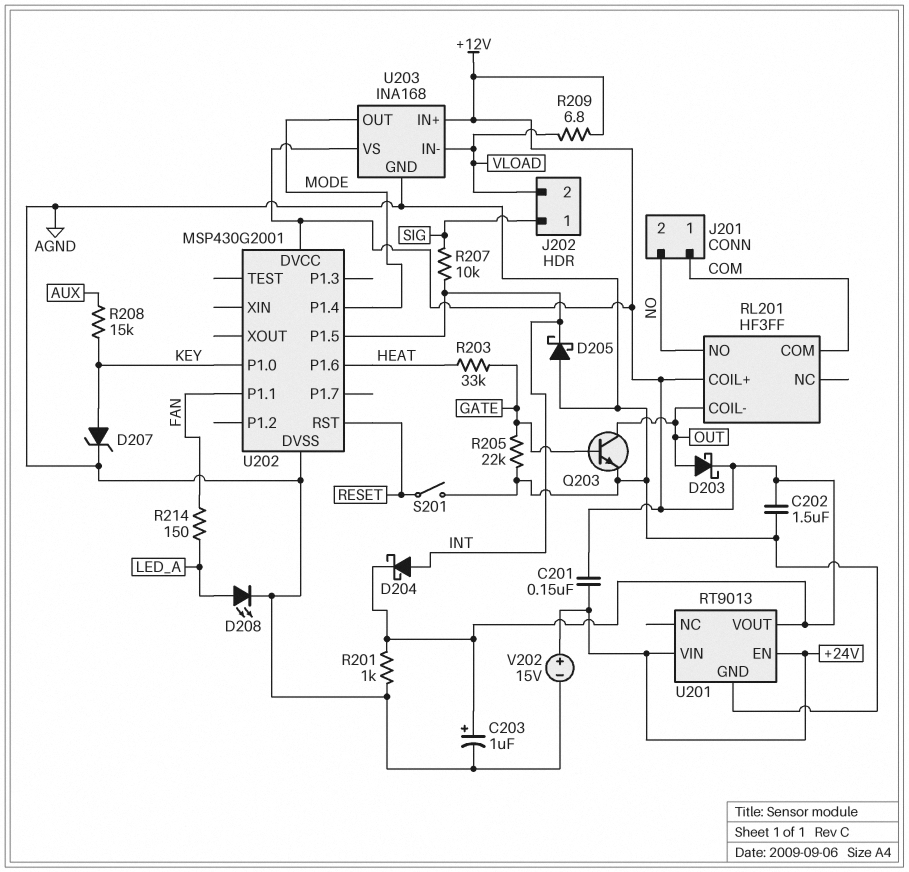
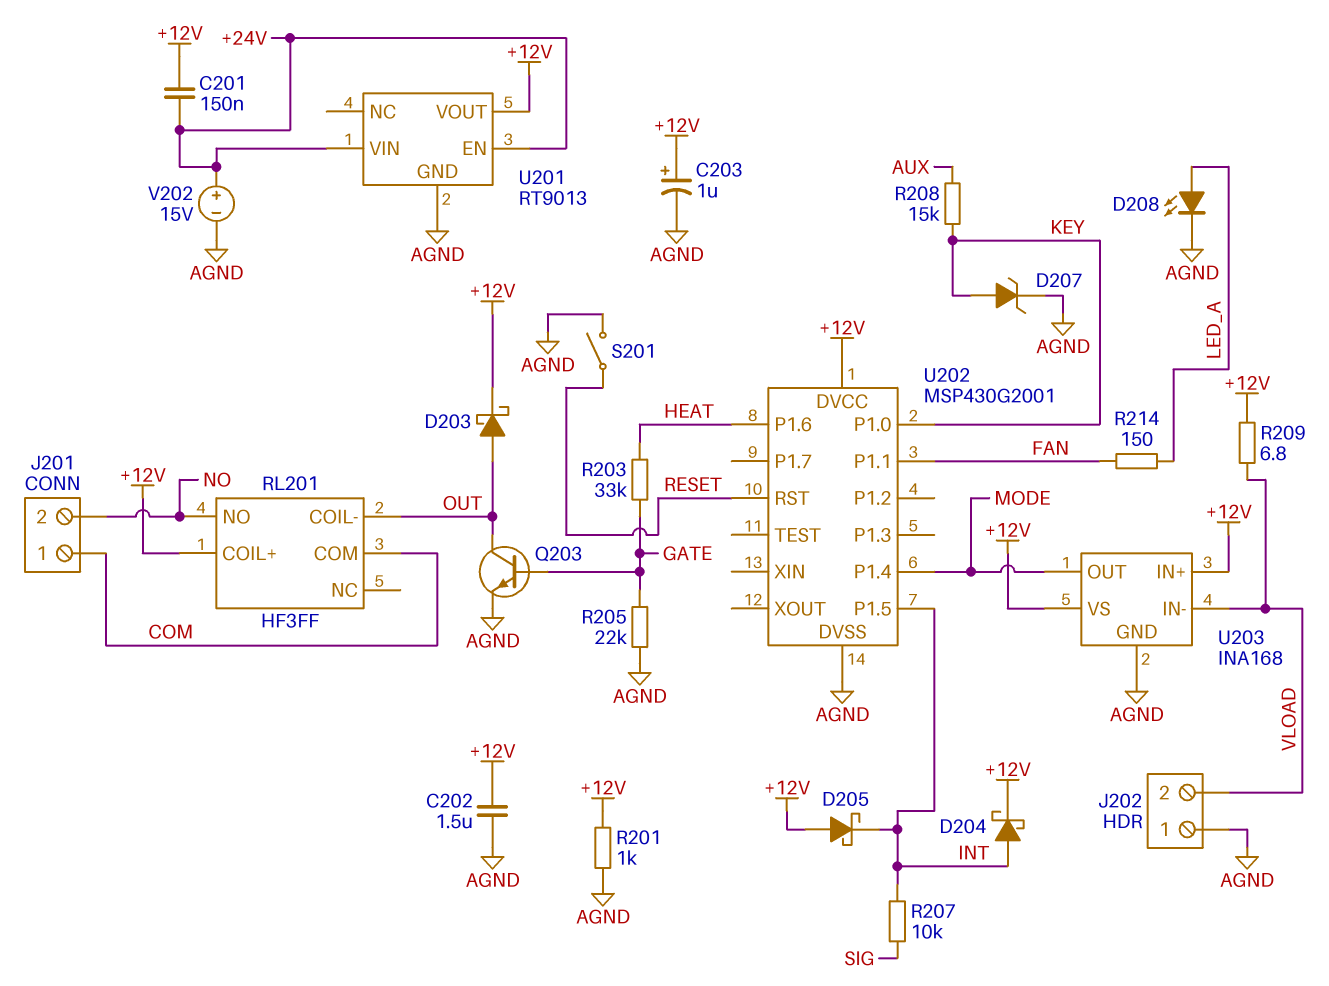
D205: schottky (A AGND, K INT) -> schottky (A +12V, K INT)
J202 pin 1: SIG -> AGND

